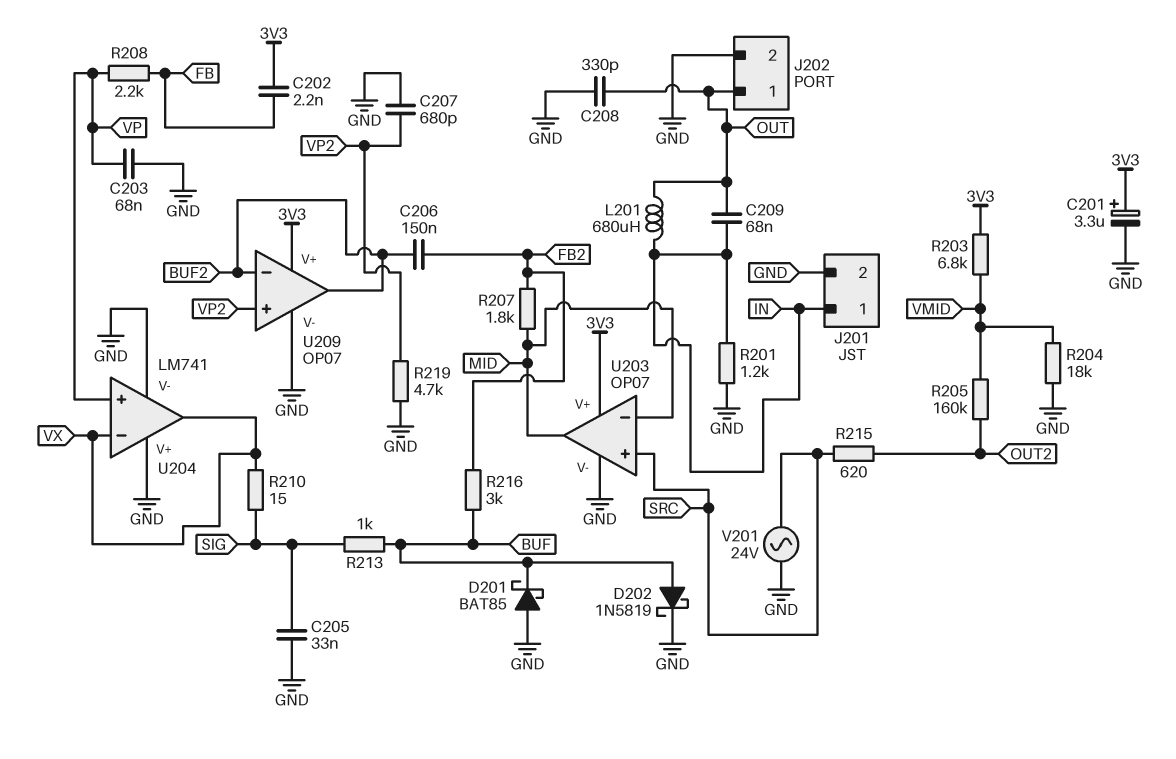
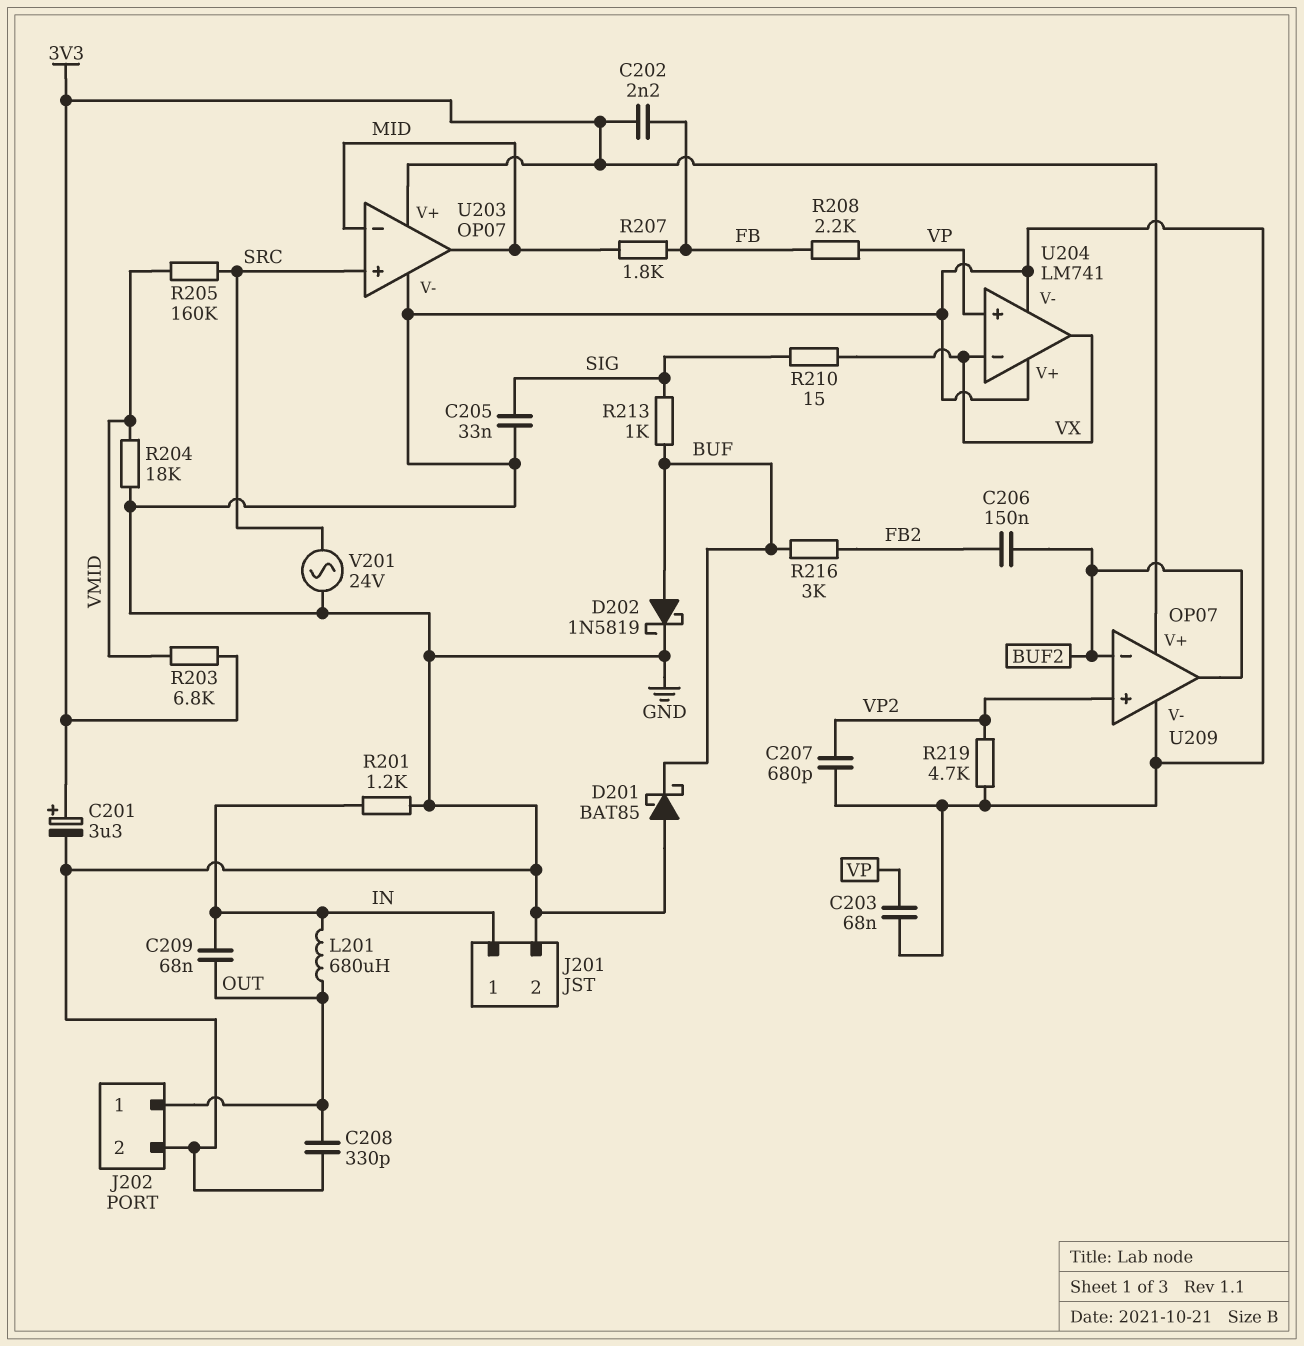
R205: 160k (OUT2, VMID) -> 160k (SRC, VMID)
R207: 1.8k (FB2, MID) -> 1.8k (FB, MID)
R215: 620 (OUT2, SRC) -> none

